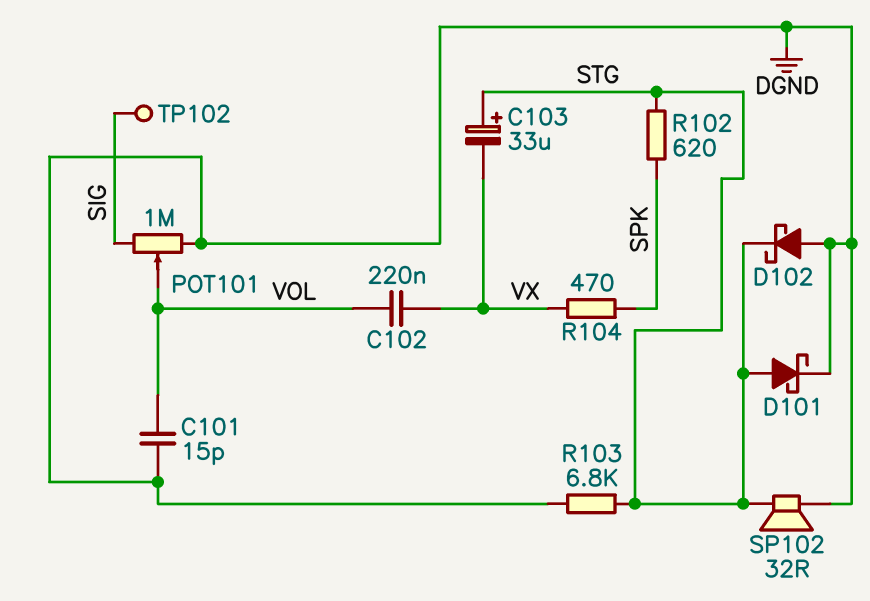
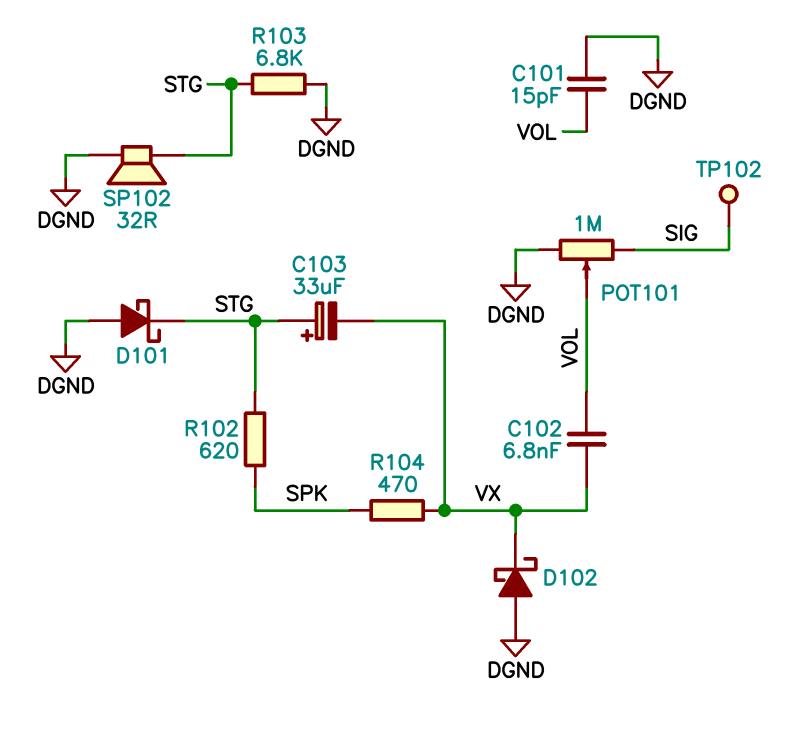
C102: 220nF (VOL, VX) -> 6.8nF (VOL, VX)
D101: schottky (A STG, K DGND) -> schottky (A DGND, K STG)
D102: schottky (A DGND, K STG) -> schottky (A DGND, K VX)

